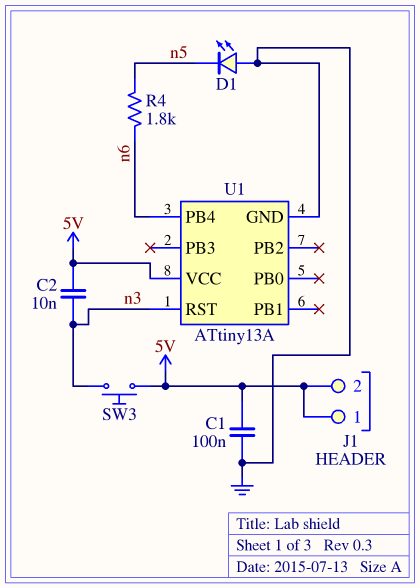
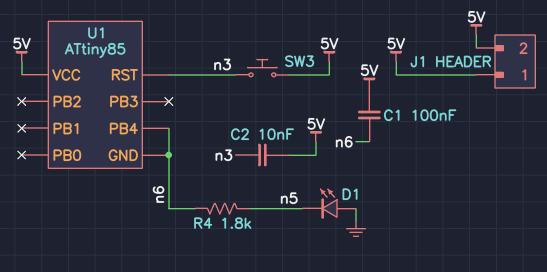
C1: 100nF (5V, GND) -> 100nF (5V, n6)
U1: ATtiny13A -> ATtiny85
U1 pin GND: GND -> n6

